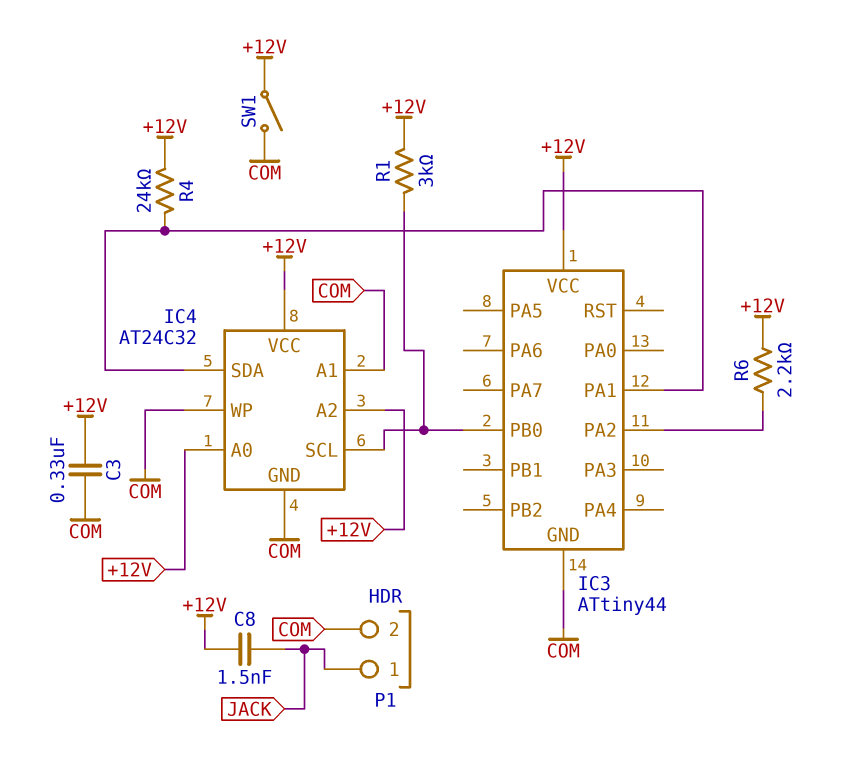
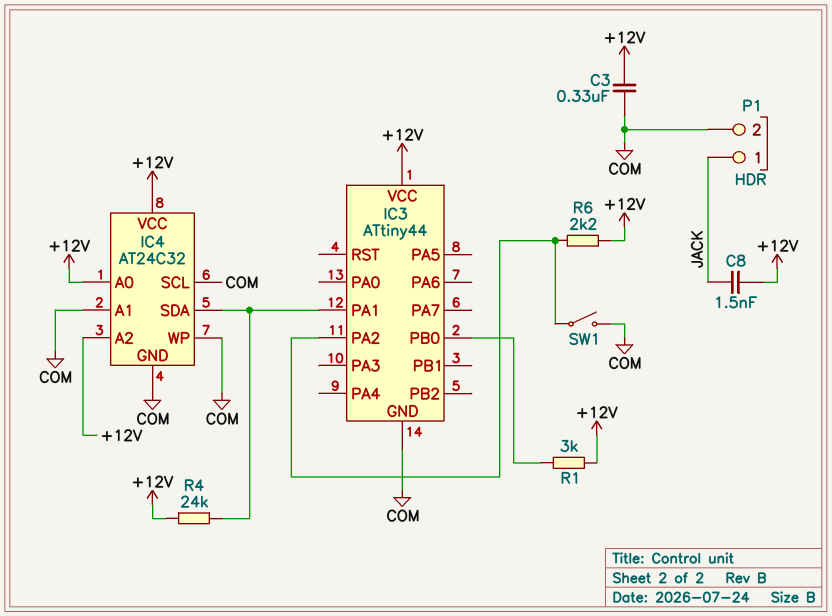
IC4 pin SCL: IC3/PB0 -> COM
SW1: switch (+12V, COM) -> switch (COM, IC3/PA2)

